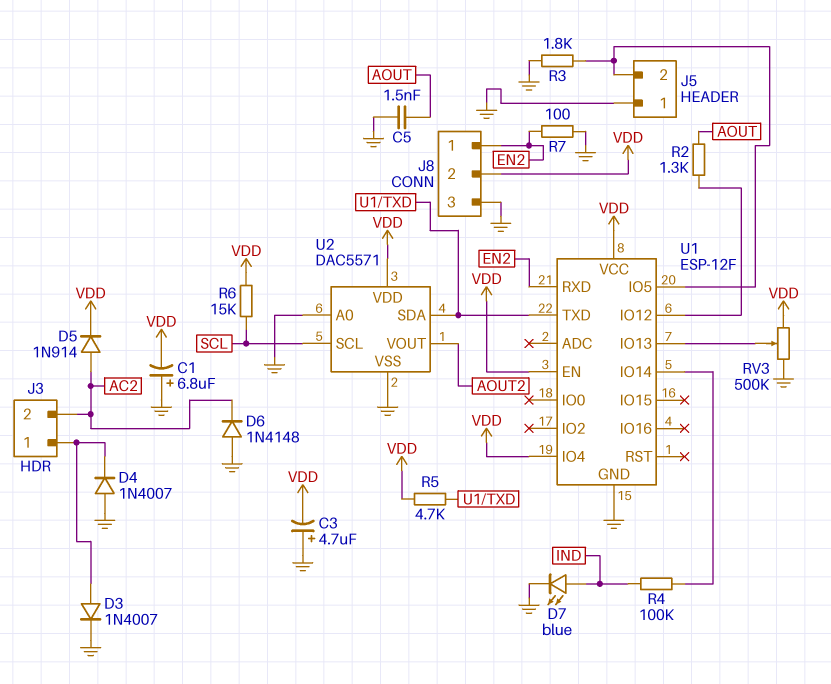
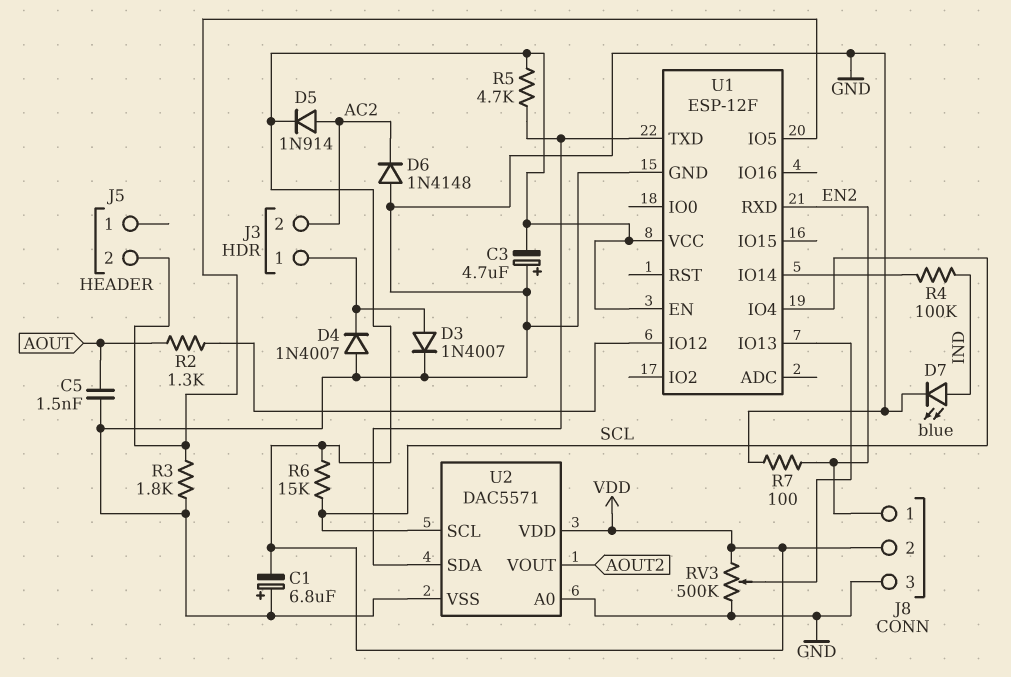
J5 pin 1: GND -> none
U1 pin IO4: VDD -> SCL

